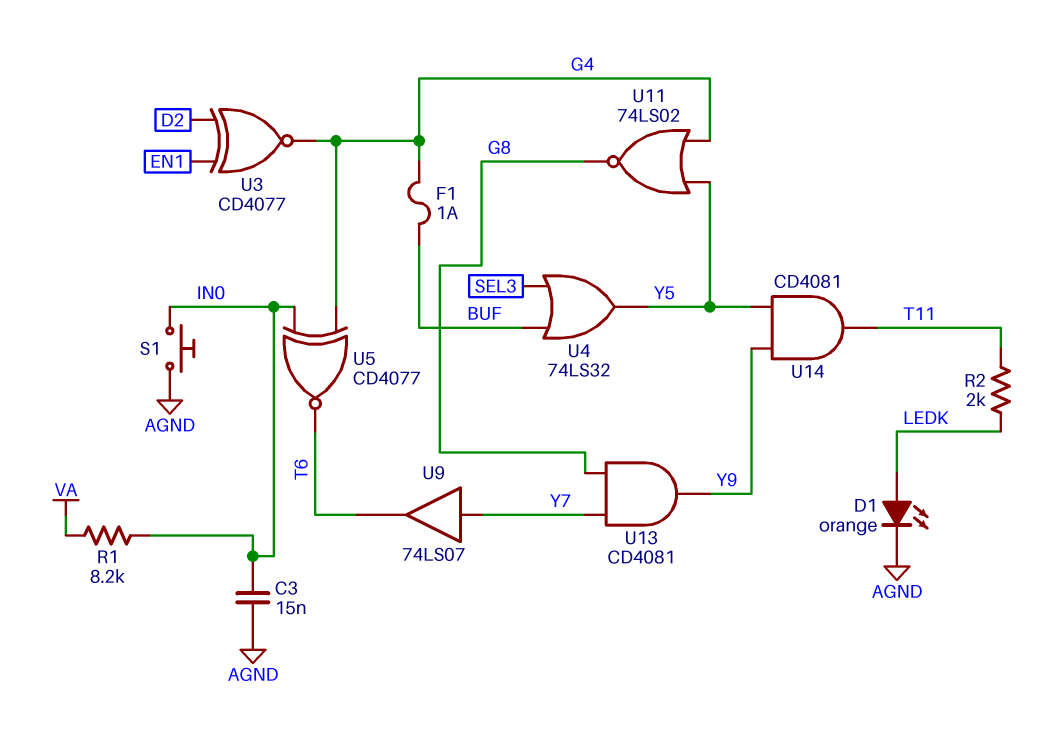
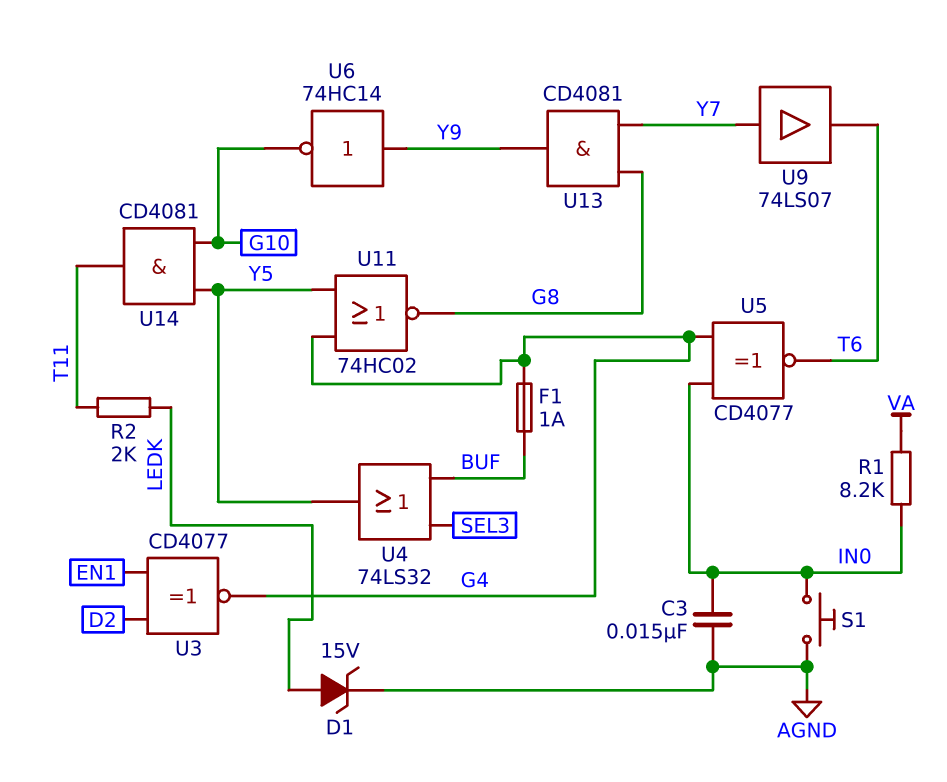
D1: LED orange (A LEDK, K AGND) -> zener 15V (A LEDK, K AGND)
U6: none -> NOT 74HC14 (in Y9, out G10)
U11: NOR 74LS02 (in G4, in Y5, out G8) -> NOR 74HC02 (in G4, in Y5, out G8)
U14: AND CD4081 (in Y5, in Y9, out T11) -> AND CD4081 (in G10, in Y5, out T11)

